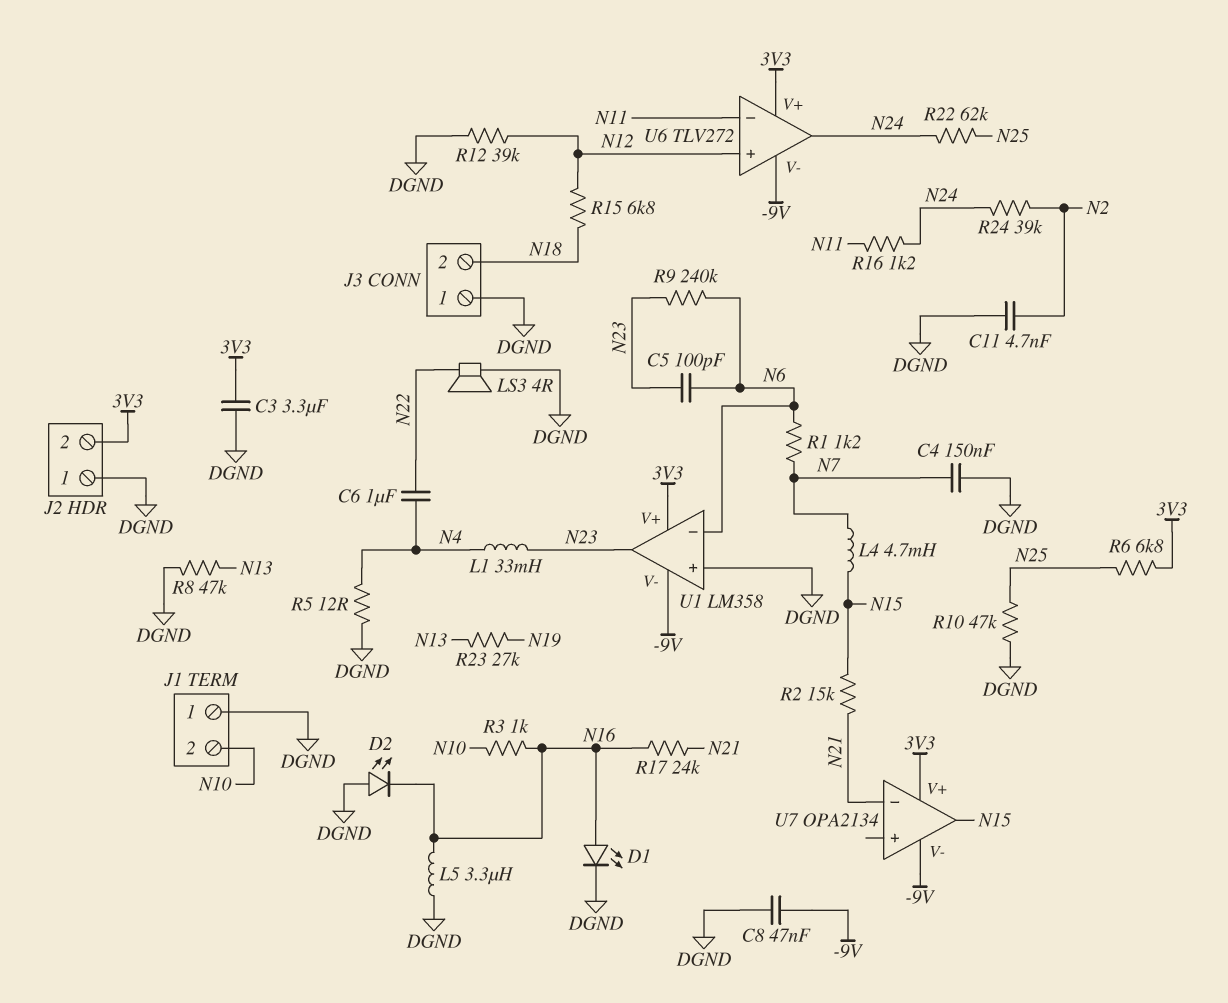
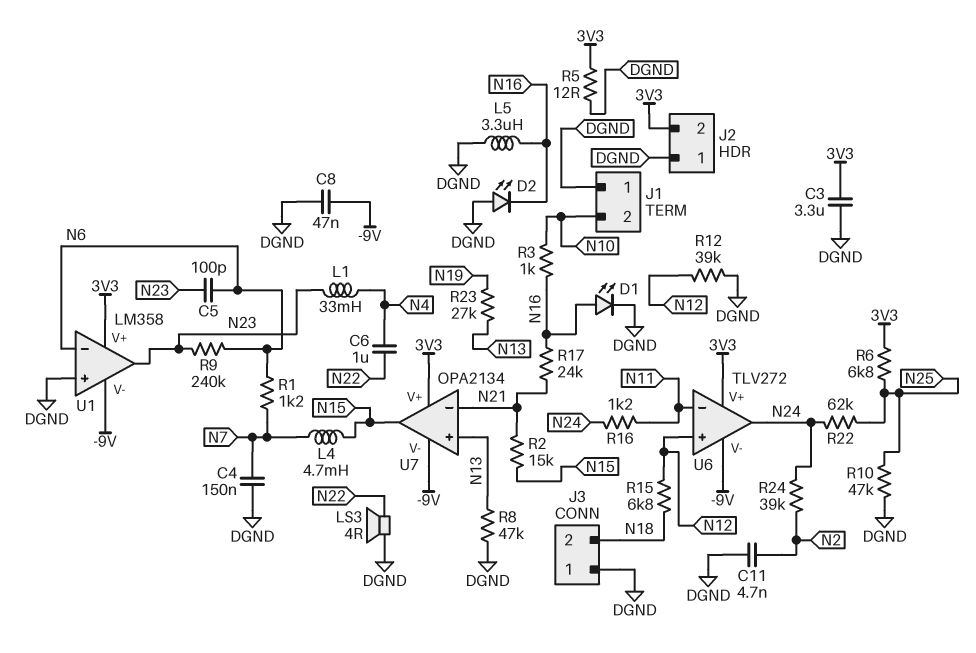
R5: 12 (DGND, N4) -> 12 (3V3, DGND)
U7 pin in+: none -> N13

